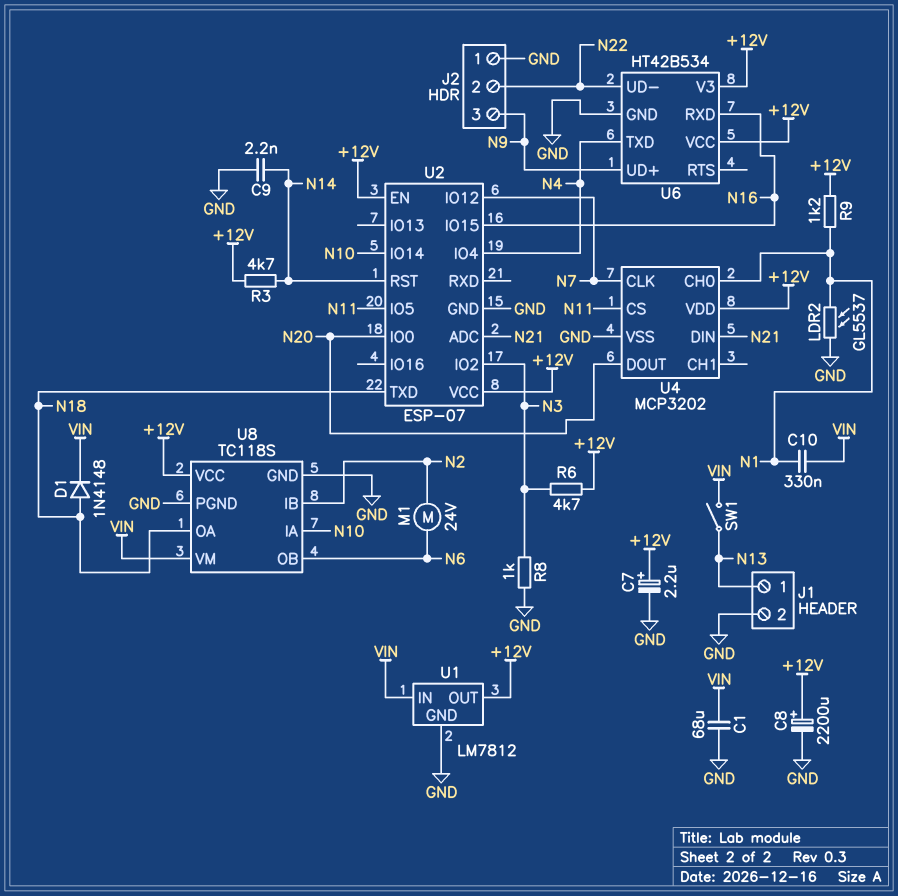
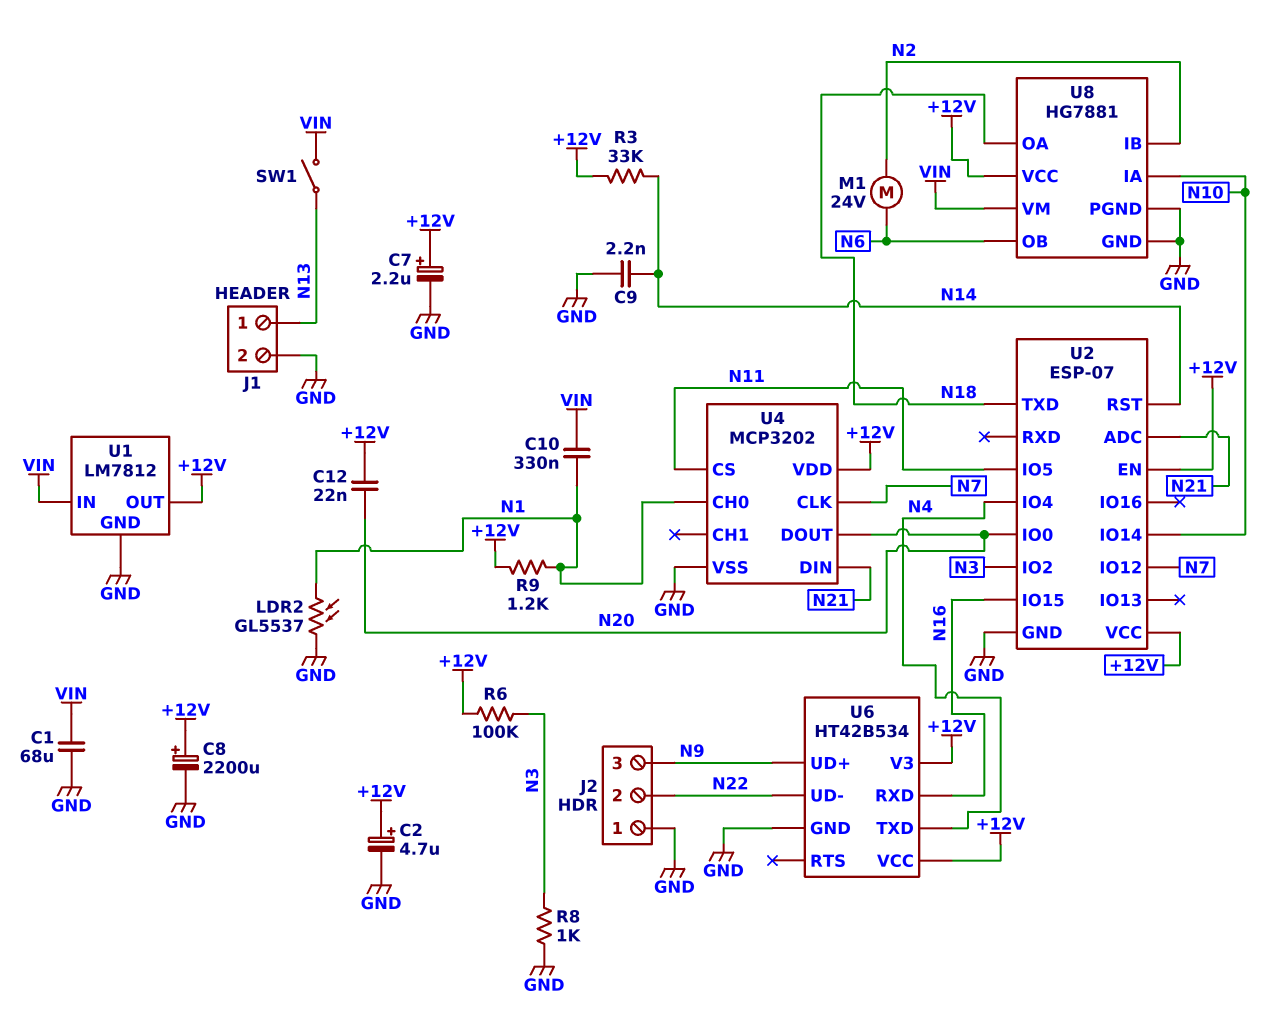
C2: none -> 4.7uF (plus +12V, minus GND)
C12: none -> 22nF (+12V, N20)
D1: diode 1N4148 (A N18, K VIN) -> none
R3: 4.7k (+12V, N14) -> 33k (+12V, N14)
R6: 4.7k (+12V, N3) -> 100k (+12V, N3)
U8: TC118S -> HG7881

